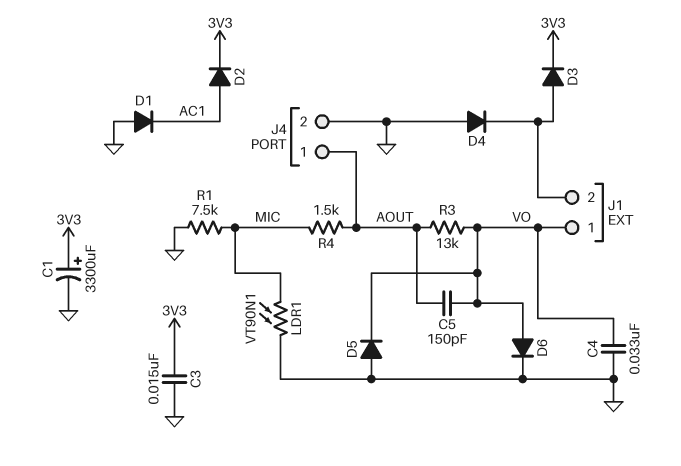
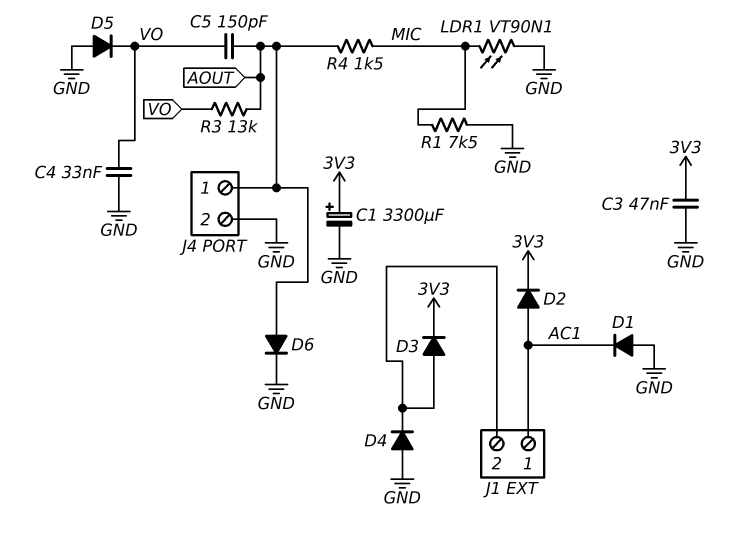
C3: 15nF (3V3, GND) -> 47nF (3V3, GND)
D6: diode (A VO, K GND) -> diode (A AOUT, K GND)
J1 pin 1: VO -> AC1

